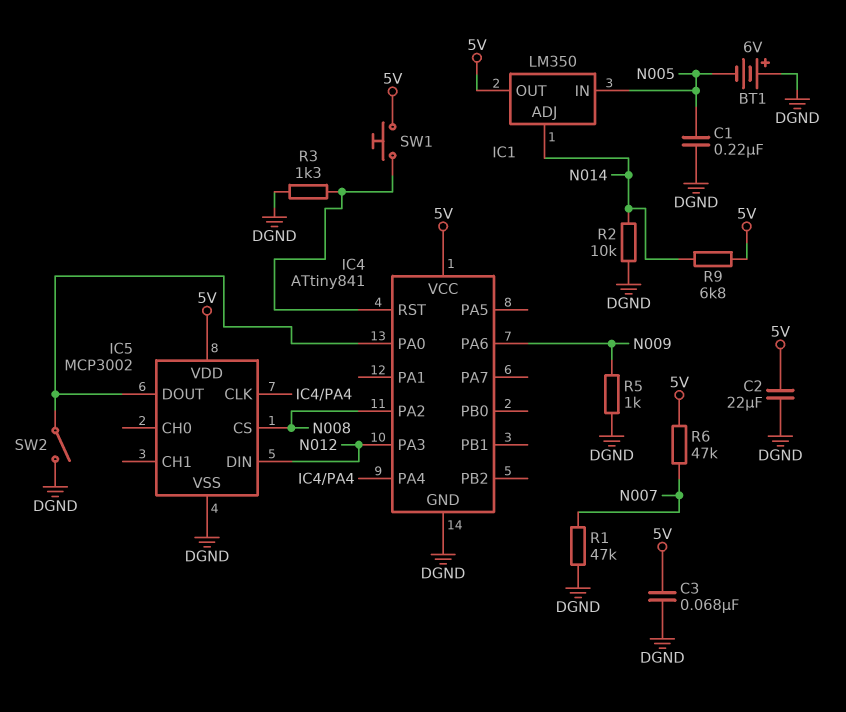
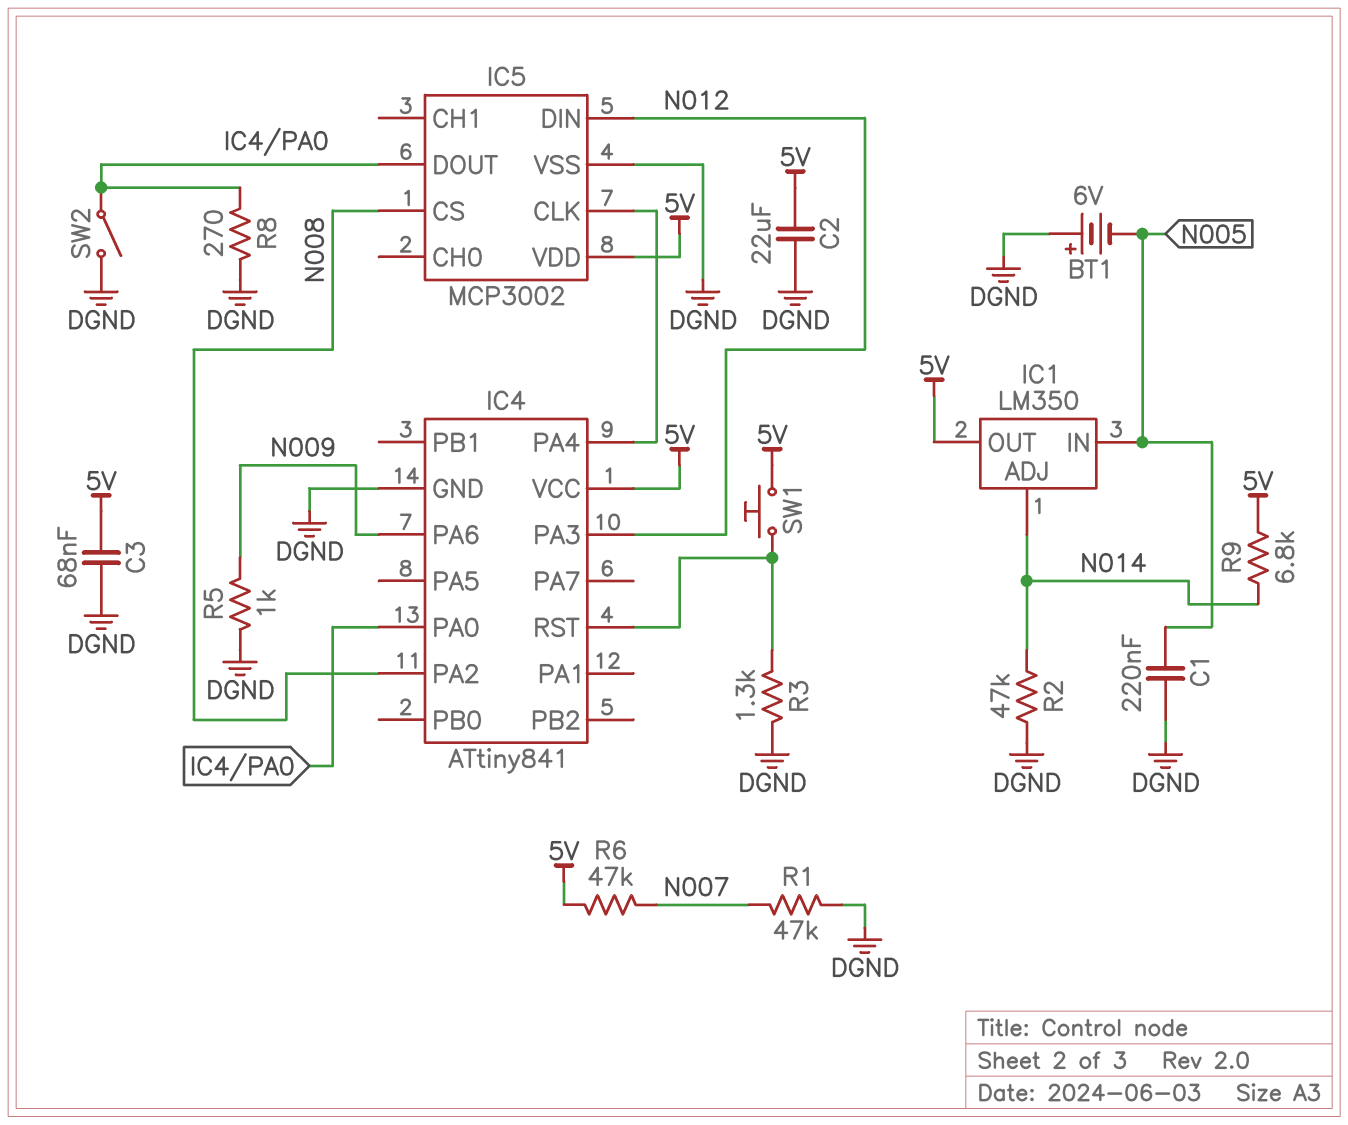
R2: 10k (DGND, N014) -> 47k (DGND, N014)
R8: none -> 270 (DGND, IC4/PA0)

